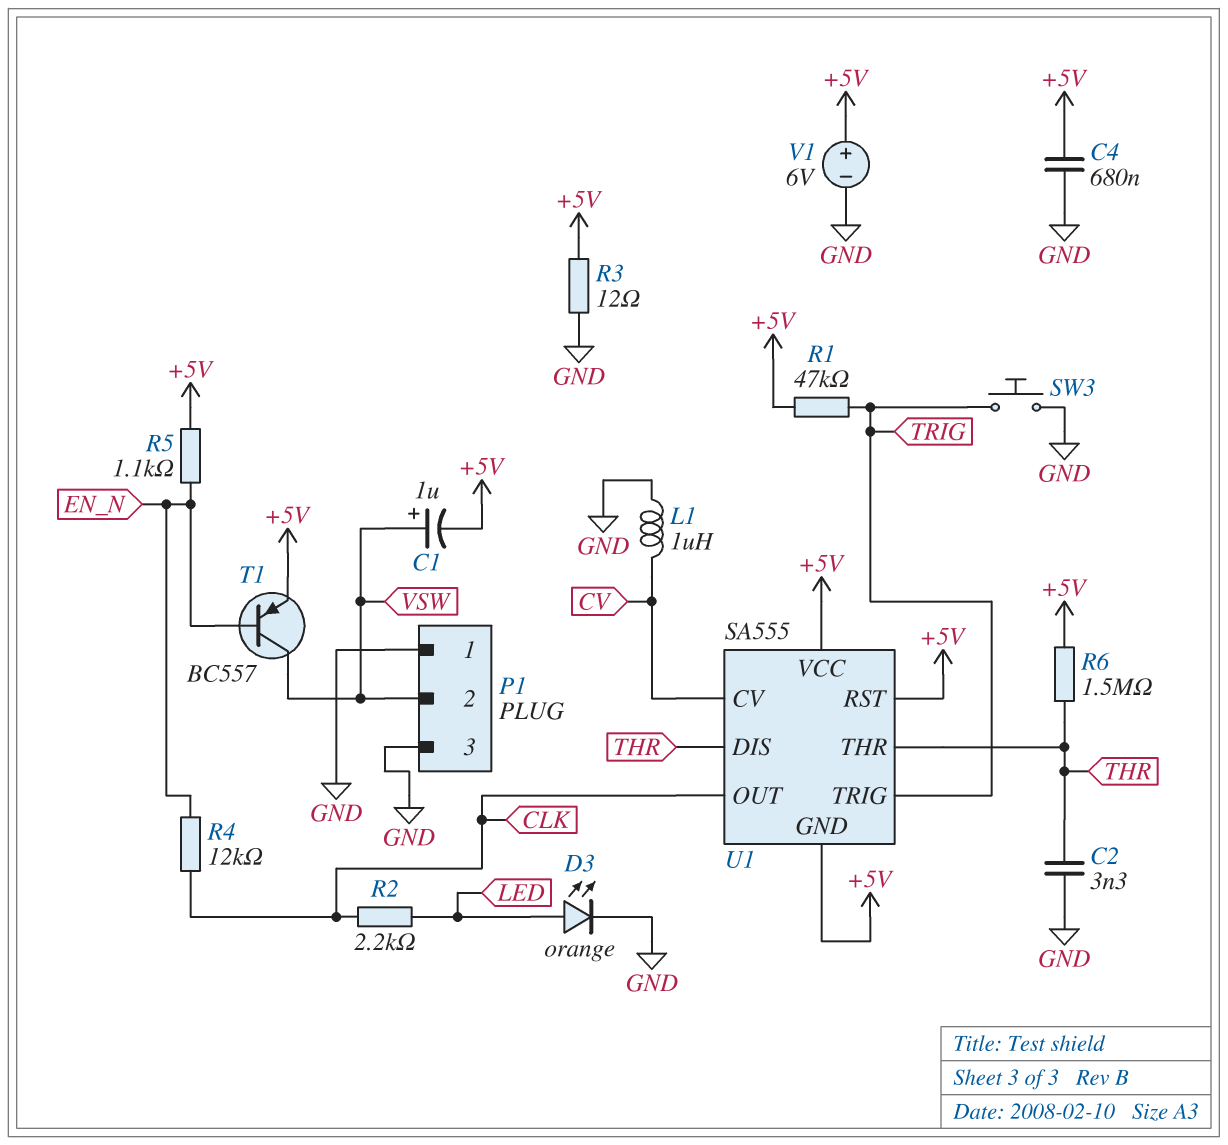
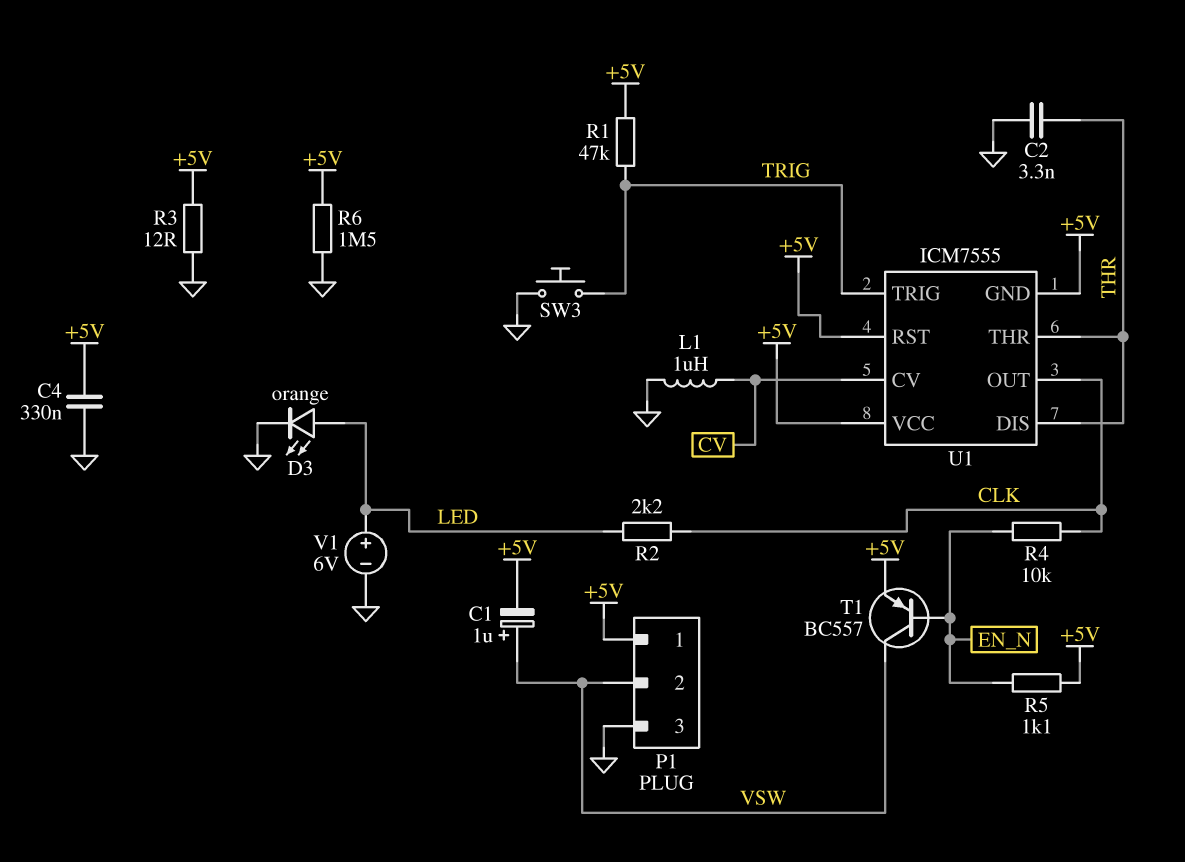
C4: 680nF (+5V, GND) -> 330nF (+5V, GND)
P1 pin 1: GND -> +5V
R4: 12k (CLK, EN_N) -> 10k (CLK, EN_N)
R6: 1.5M (+5V, THR) -> 1.5M (+5V, GND)
U1: SA555 -> ICM7555
V1: 6V (plus +5V, minus GND) -> 6V (plus LED, minus GND)

